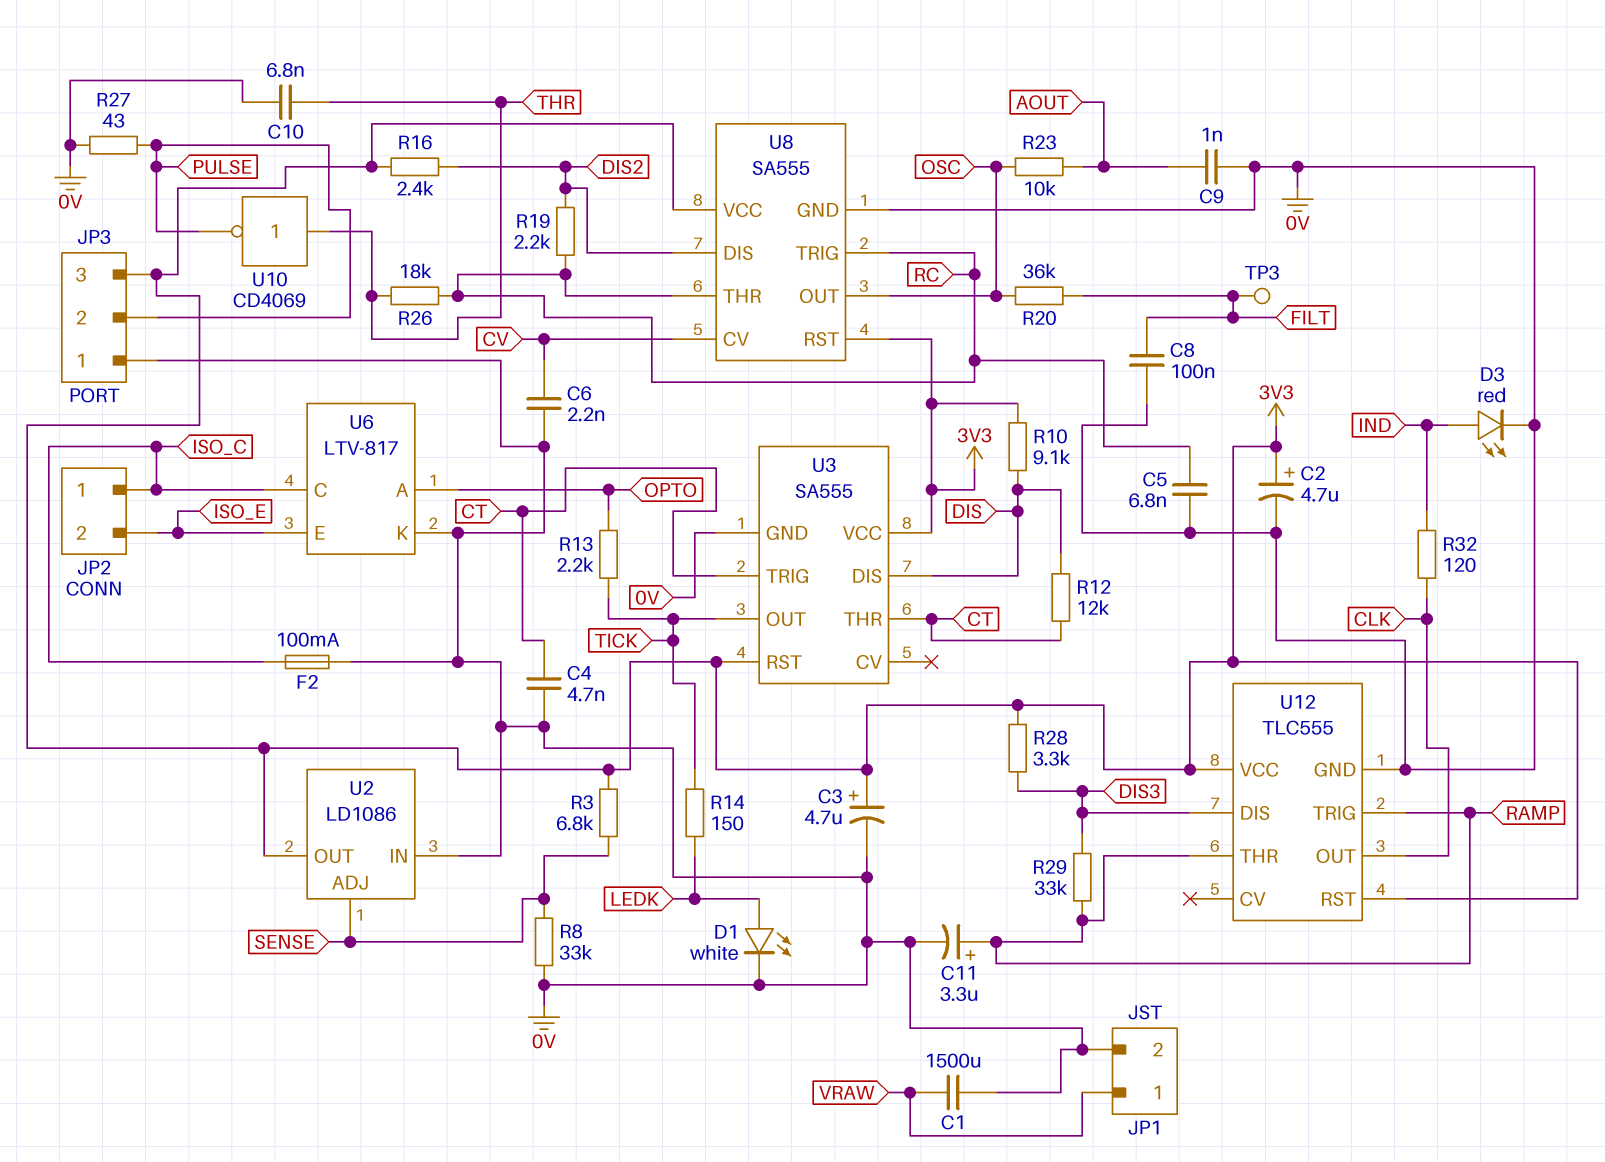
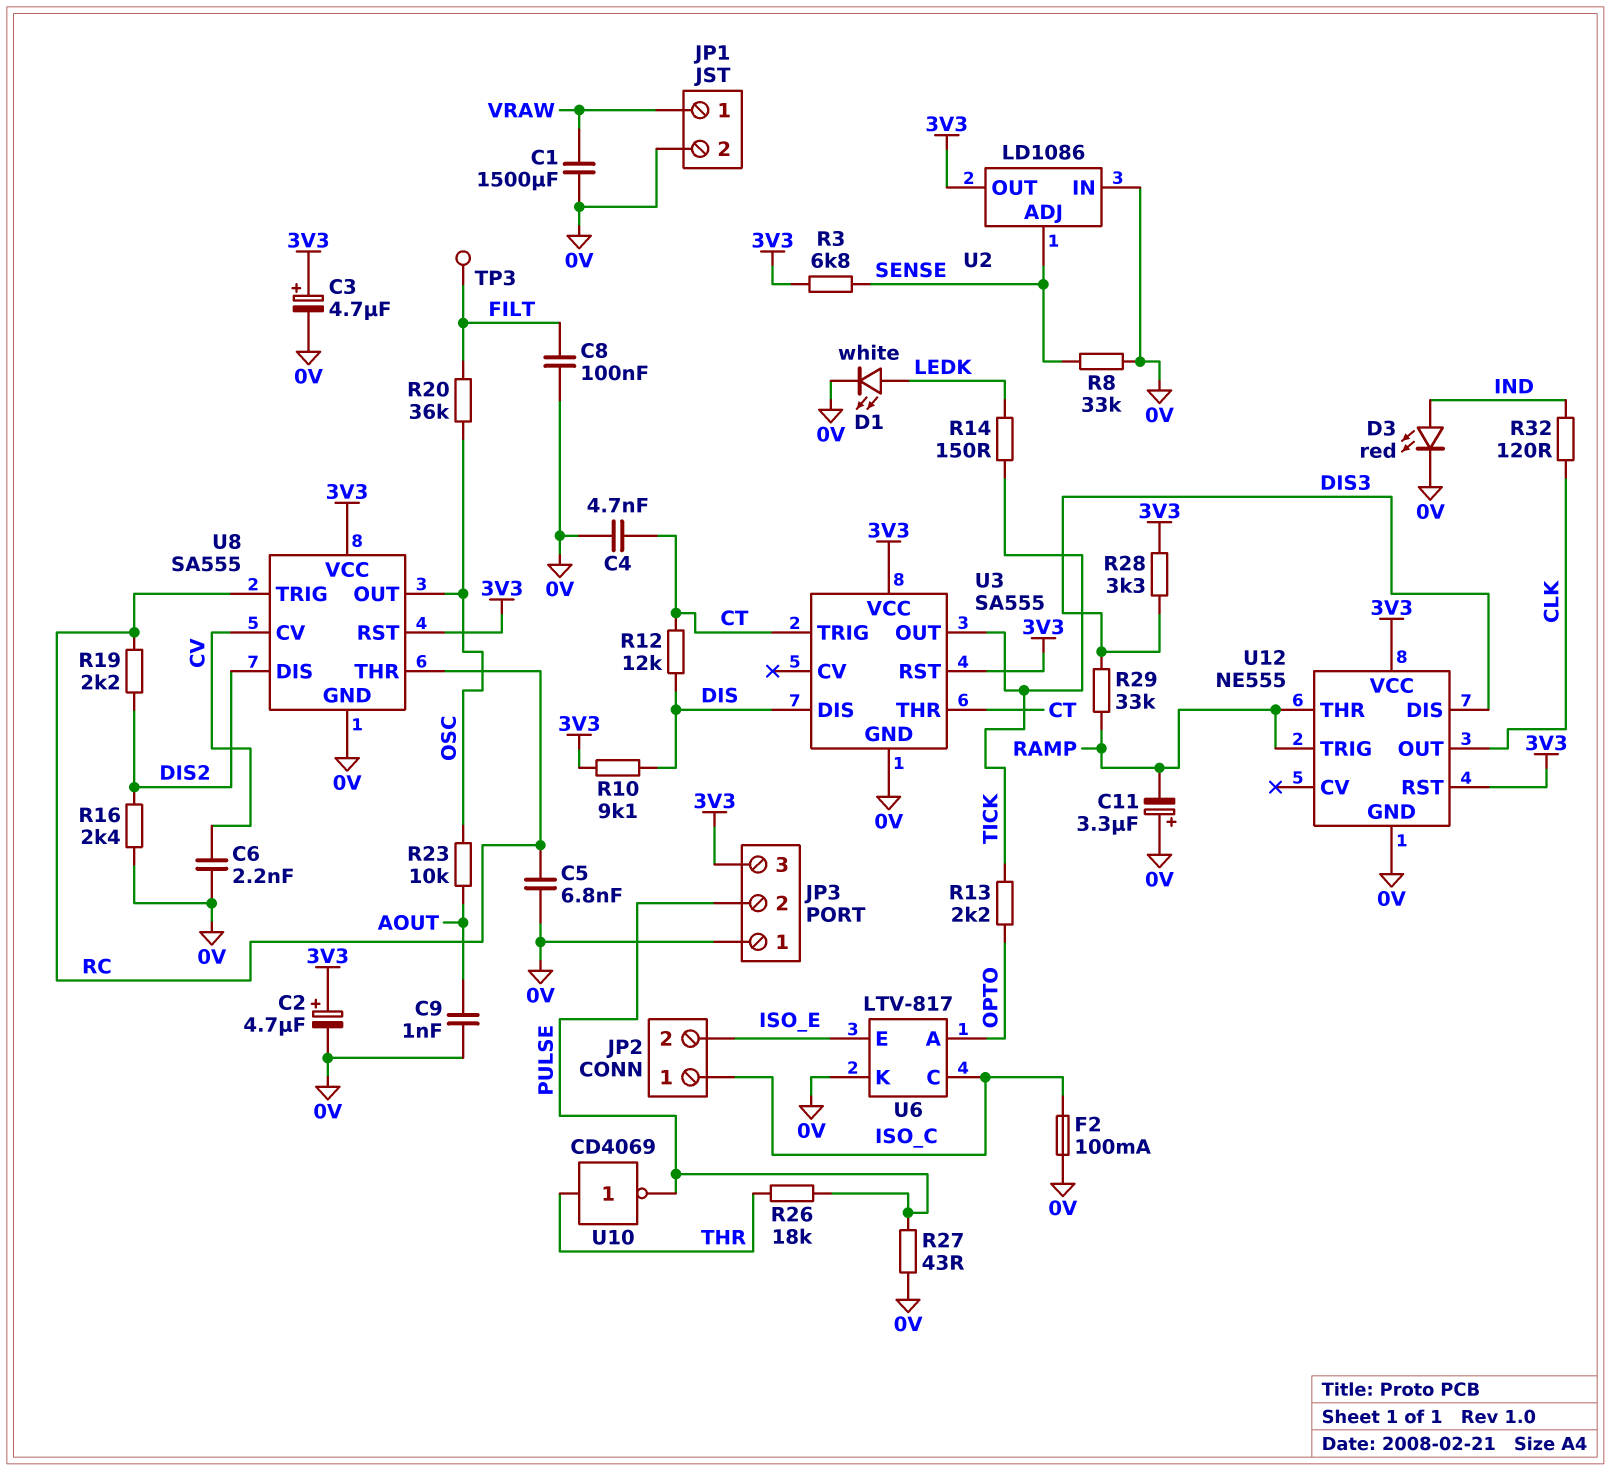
C10: 6.8nF (0V, THR) -> none
C11: 3.3uF (plus RAMP, minus 0V) -> 3.3uF (plus 0V, minus RAMP)
R16: 2.4k (3V3, DIS2) -> 2.4k (0V, DIS2)
R26: 18k (RC, THR) -> 18k (PULSE, THR)
U12: TLC555 -> NE555

